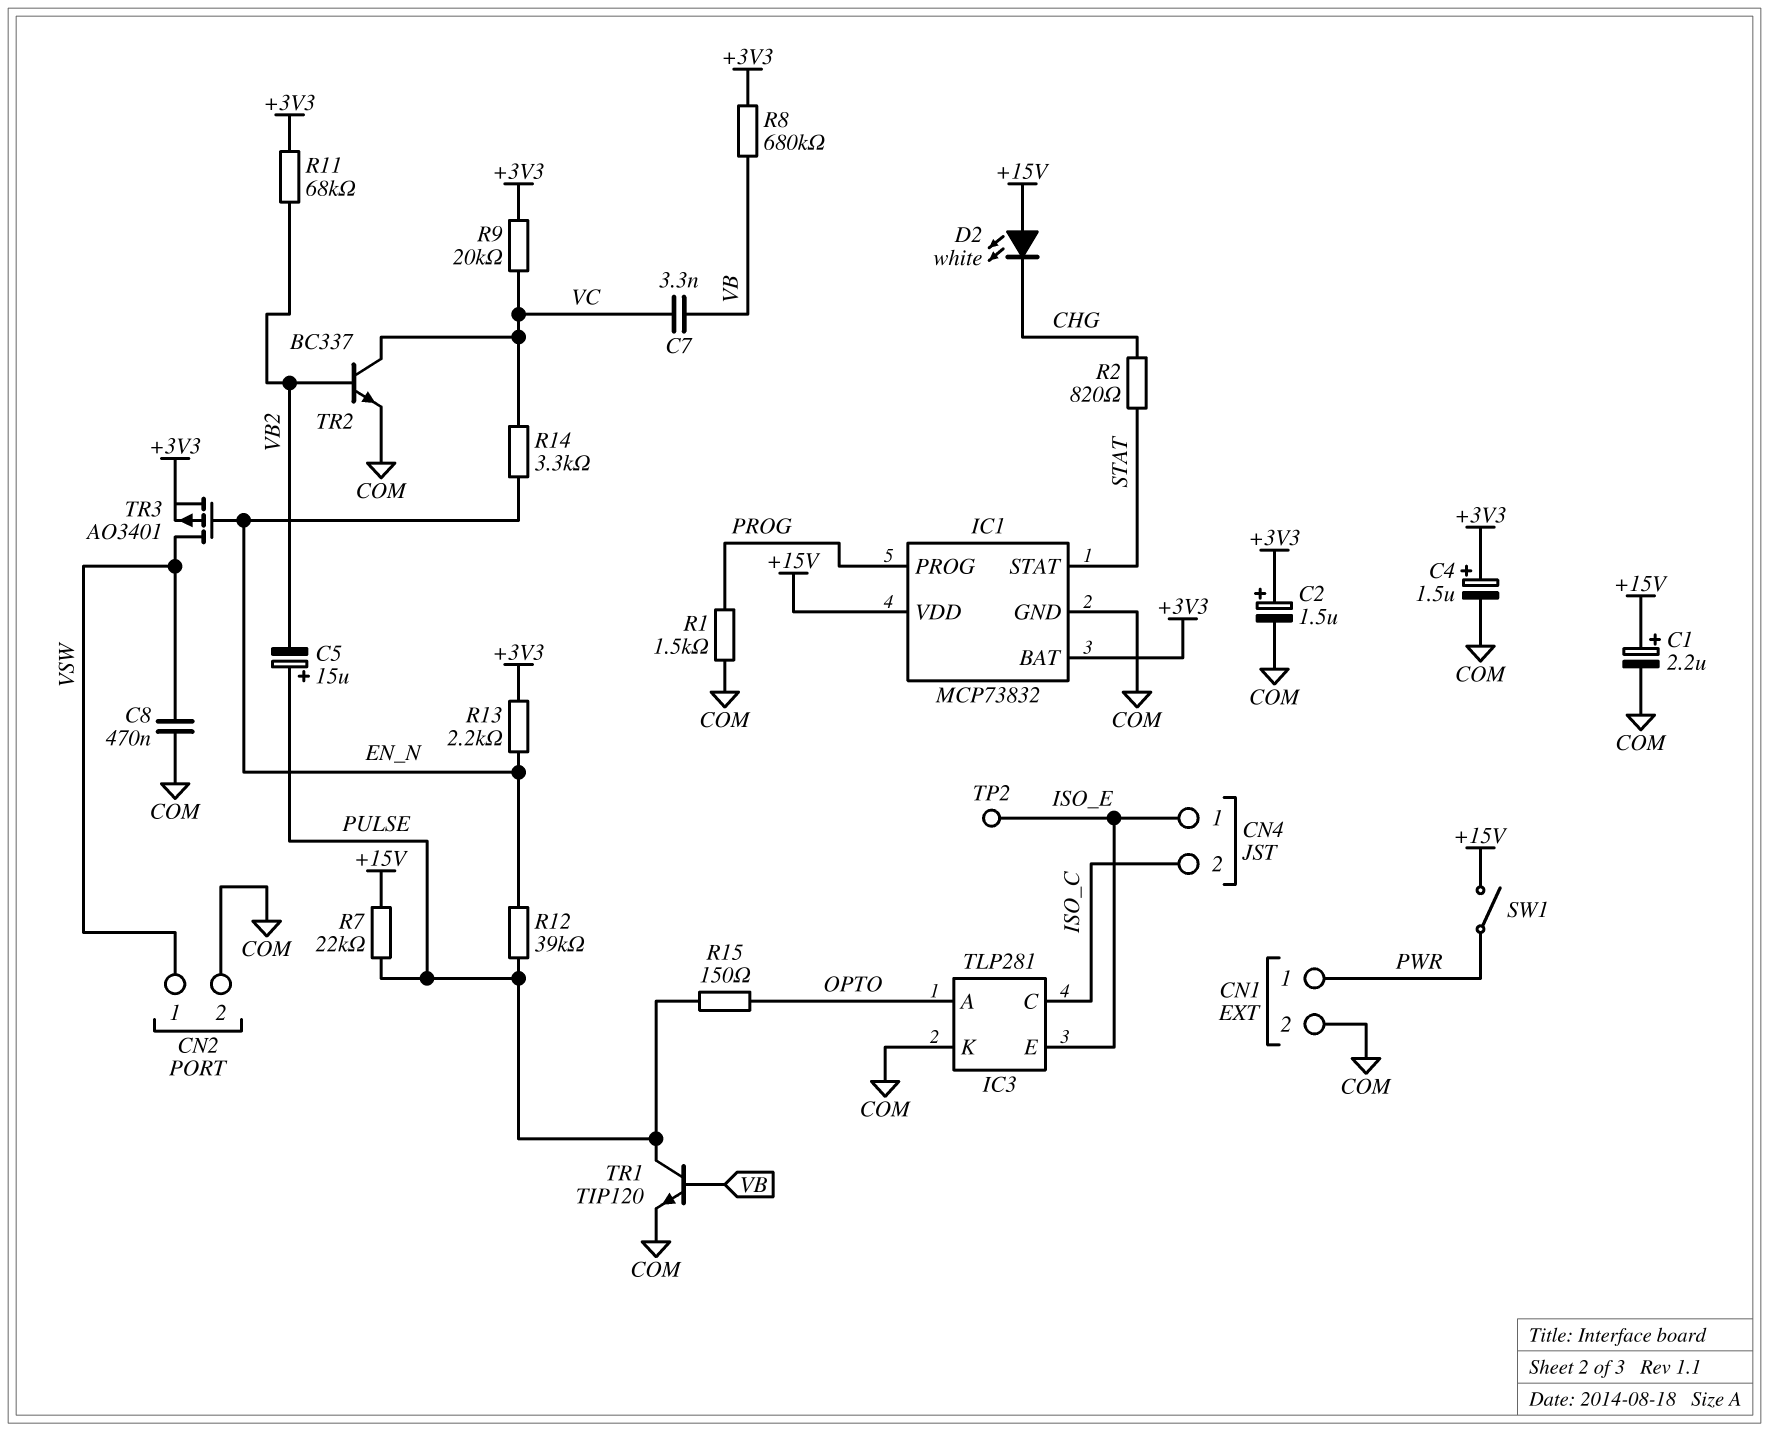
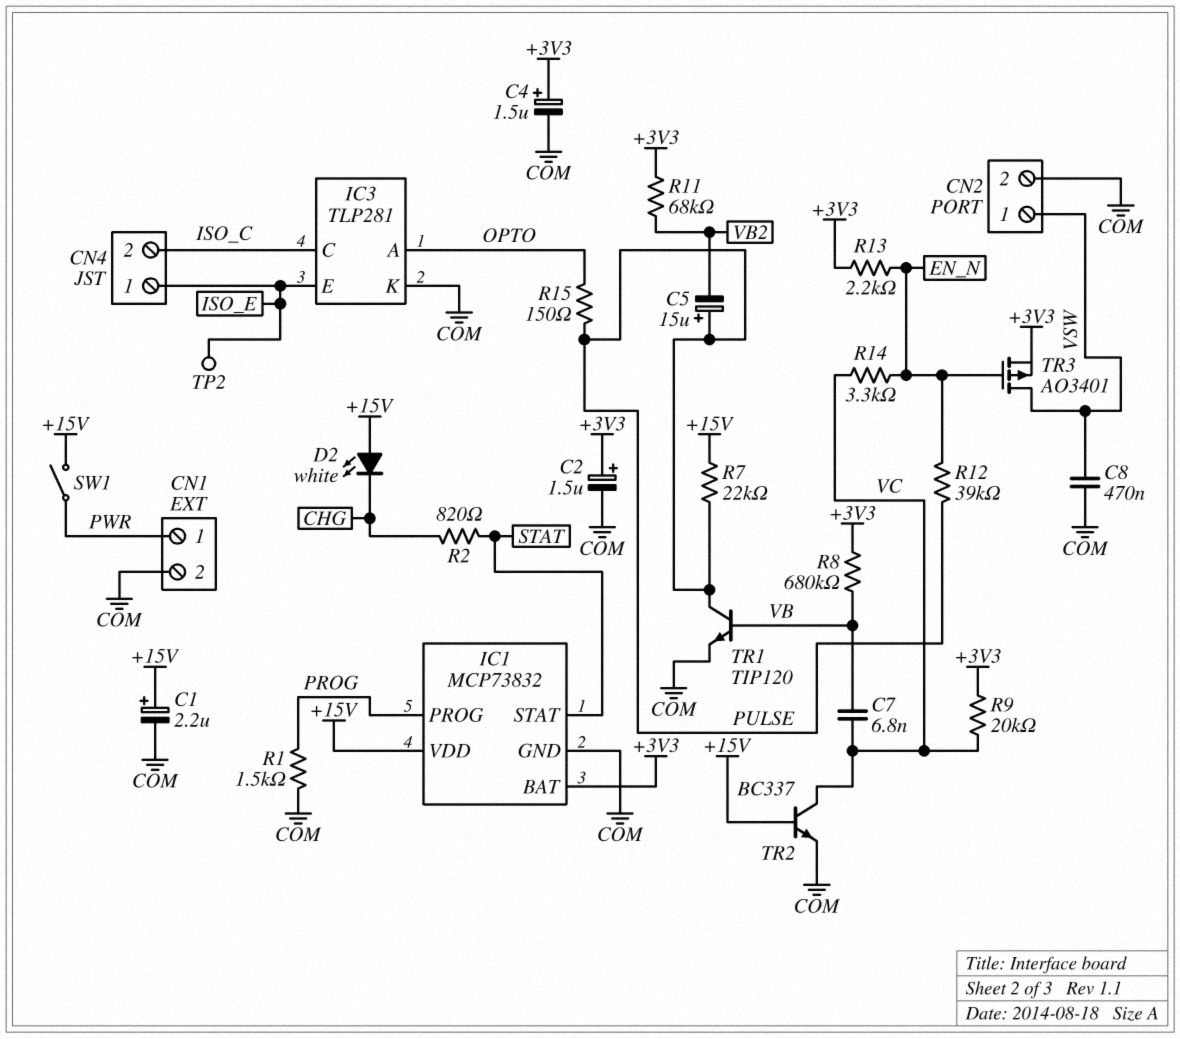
C7: 3.3nF (VB, VC) -> 6.8nF (VB, VC)
TR2: NPN BC337 (B VB2, C VC, E COM) -> NPN BC337 (B +15V, C VC, E COM)

